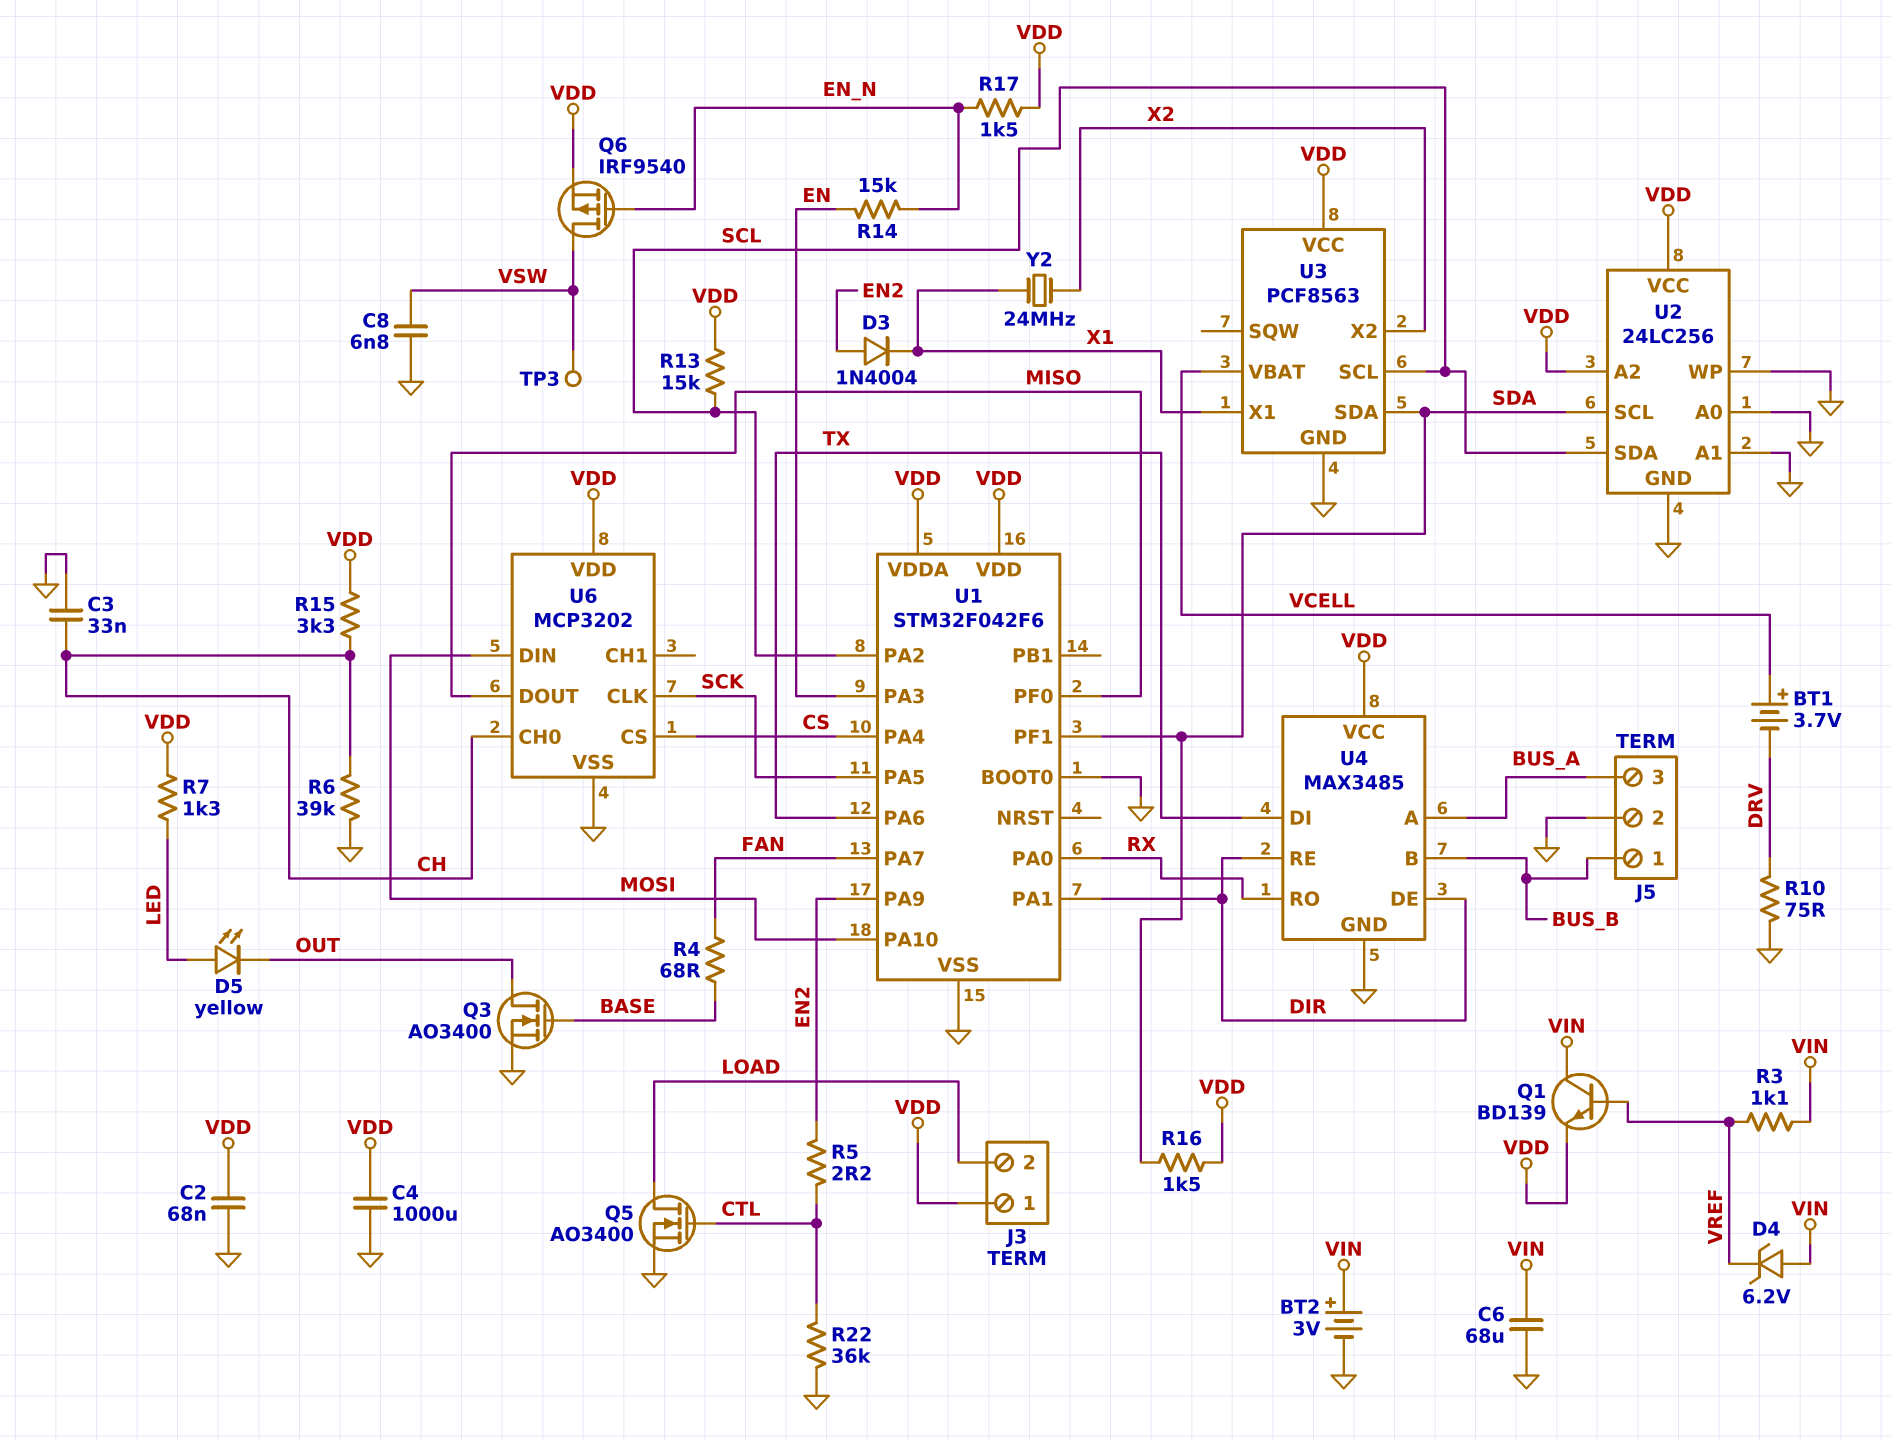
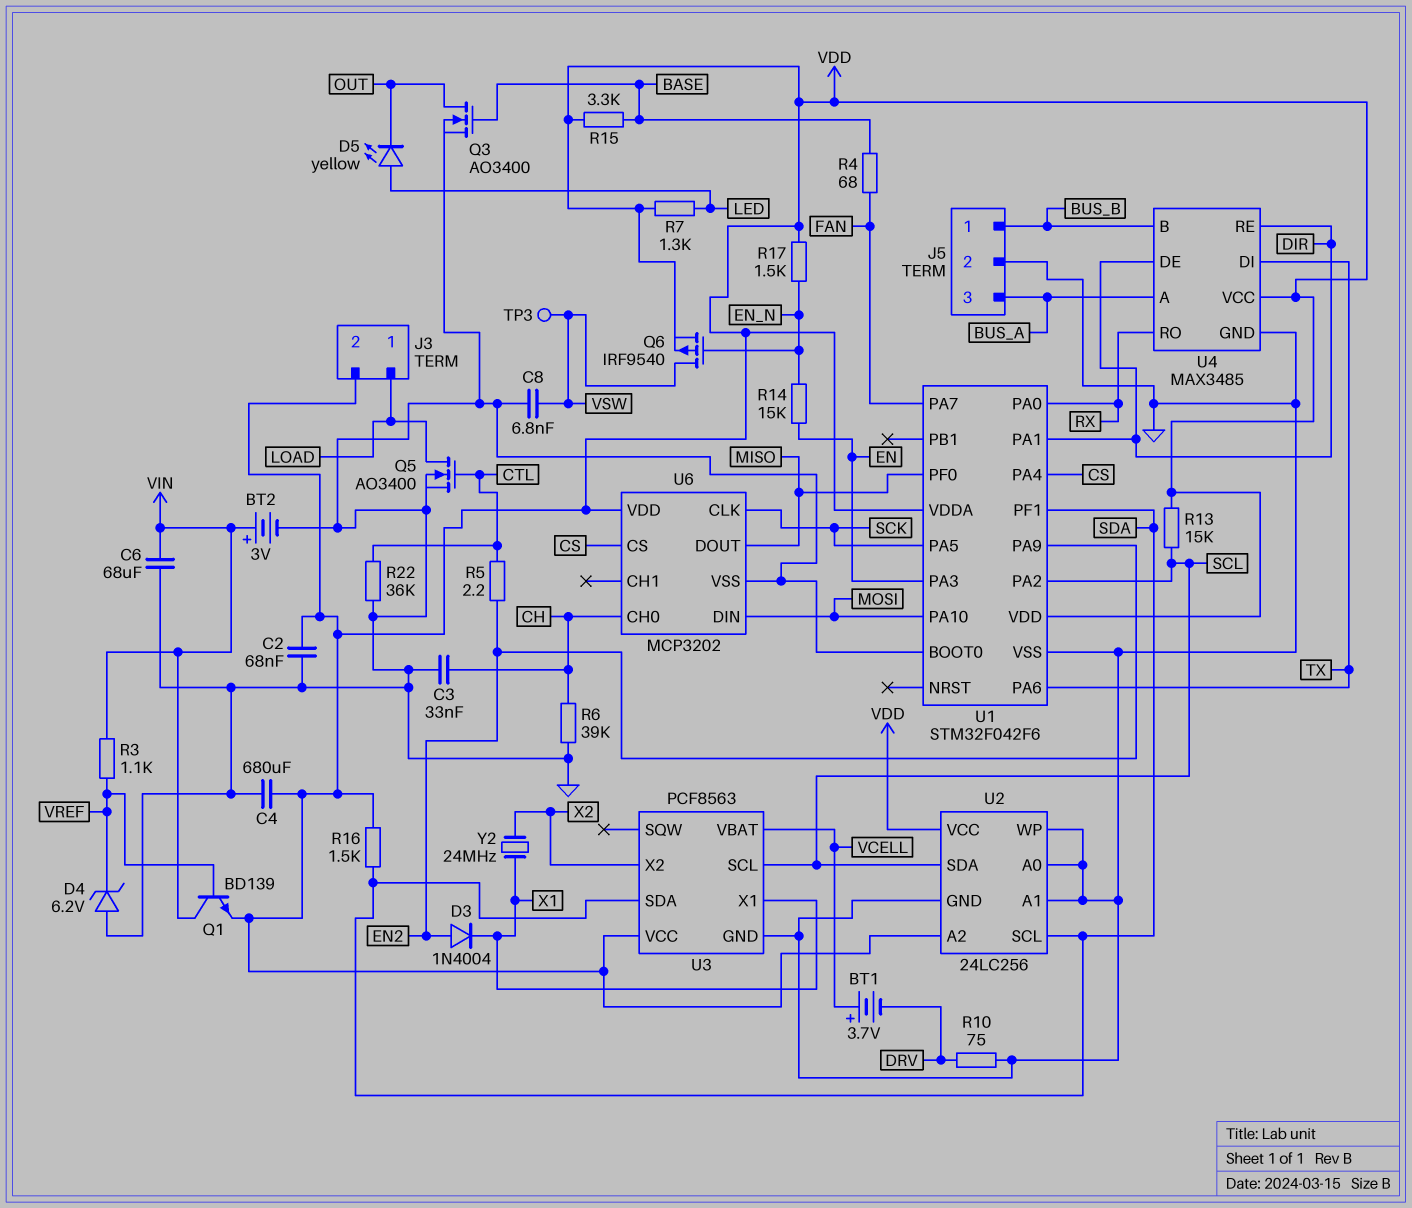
C4: 1000uF (GND, VDD) -> 680uF (GND, VDD)
D4: zener 6.2V (A VIN, K VREF) -> zener 6.2V (A GND, K VREF)
J3 pin 1: VDD -> LOAD
J3 pin 2: LOAD -> VDD
R15: 3.3k (CH, VDD) -> 3.3k (BASE, VDD)

